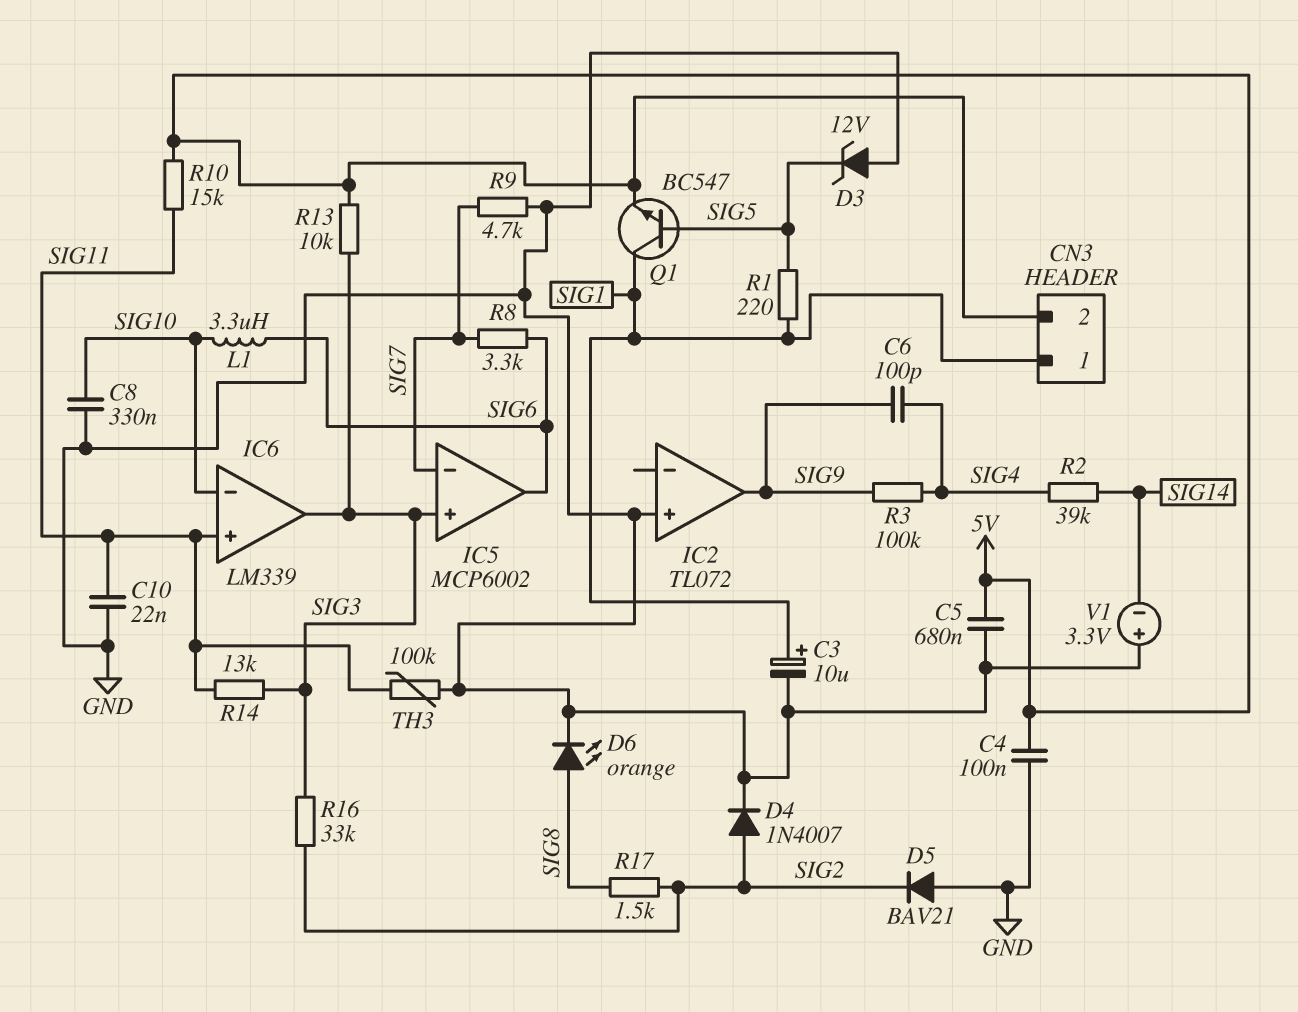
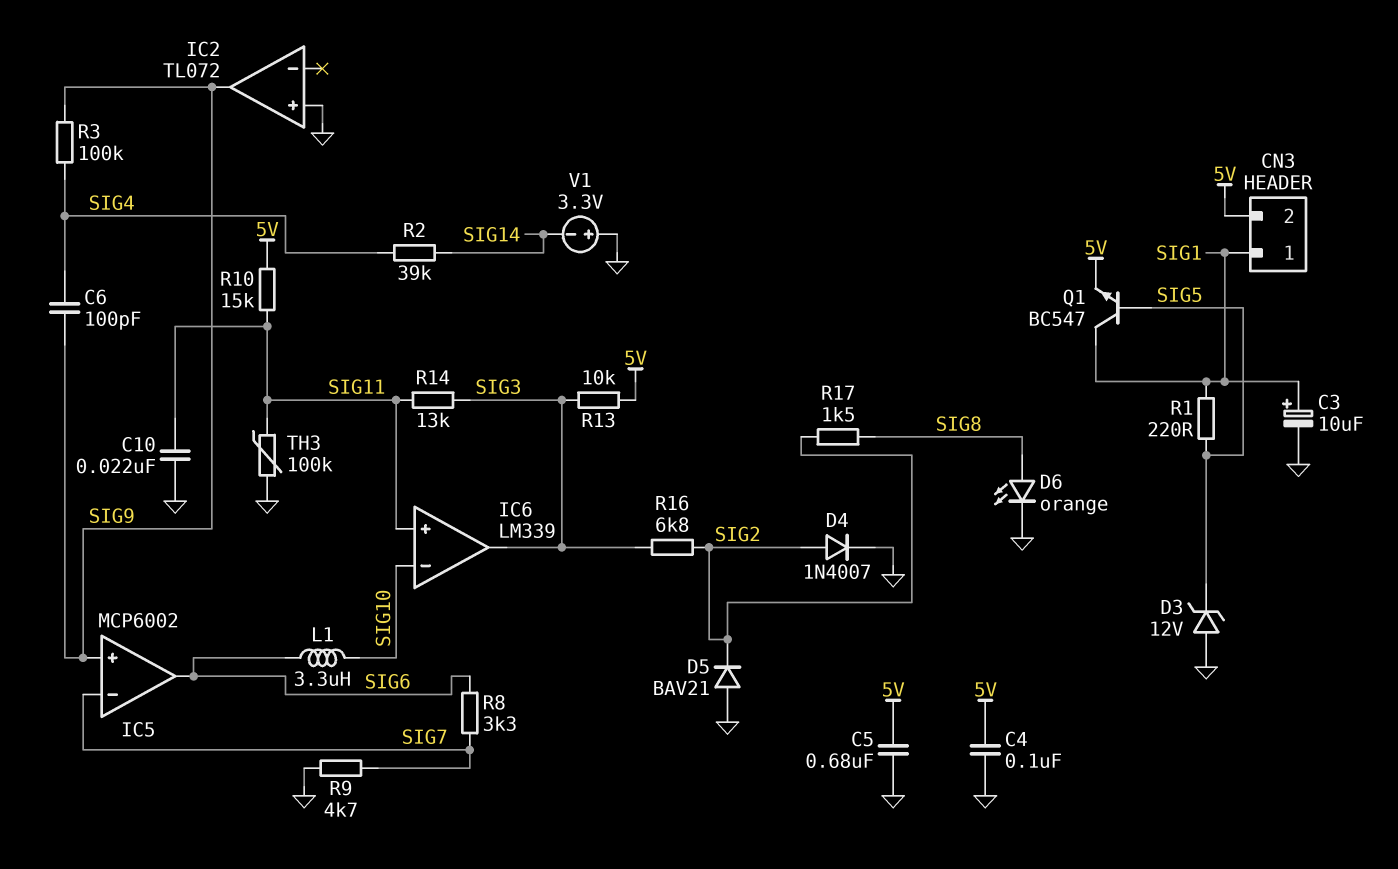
C8: 330nF (GND, SIG10) -> none
IC5 pin in+: SIG3 -> SIG9
R16: 33k (SIG2, SIG3) -> 6.8k (SIG2, SIG3)

